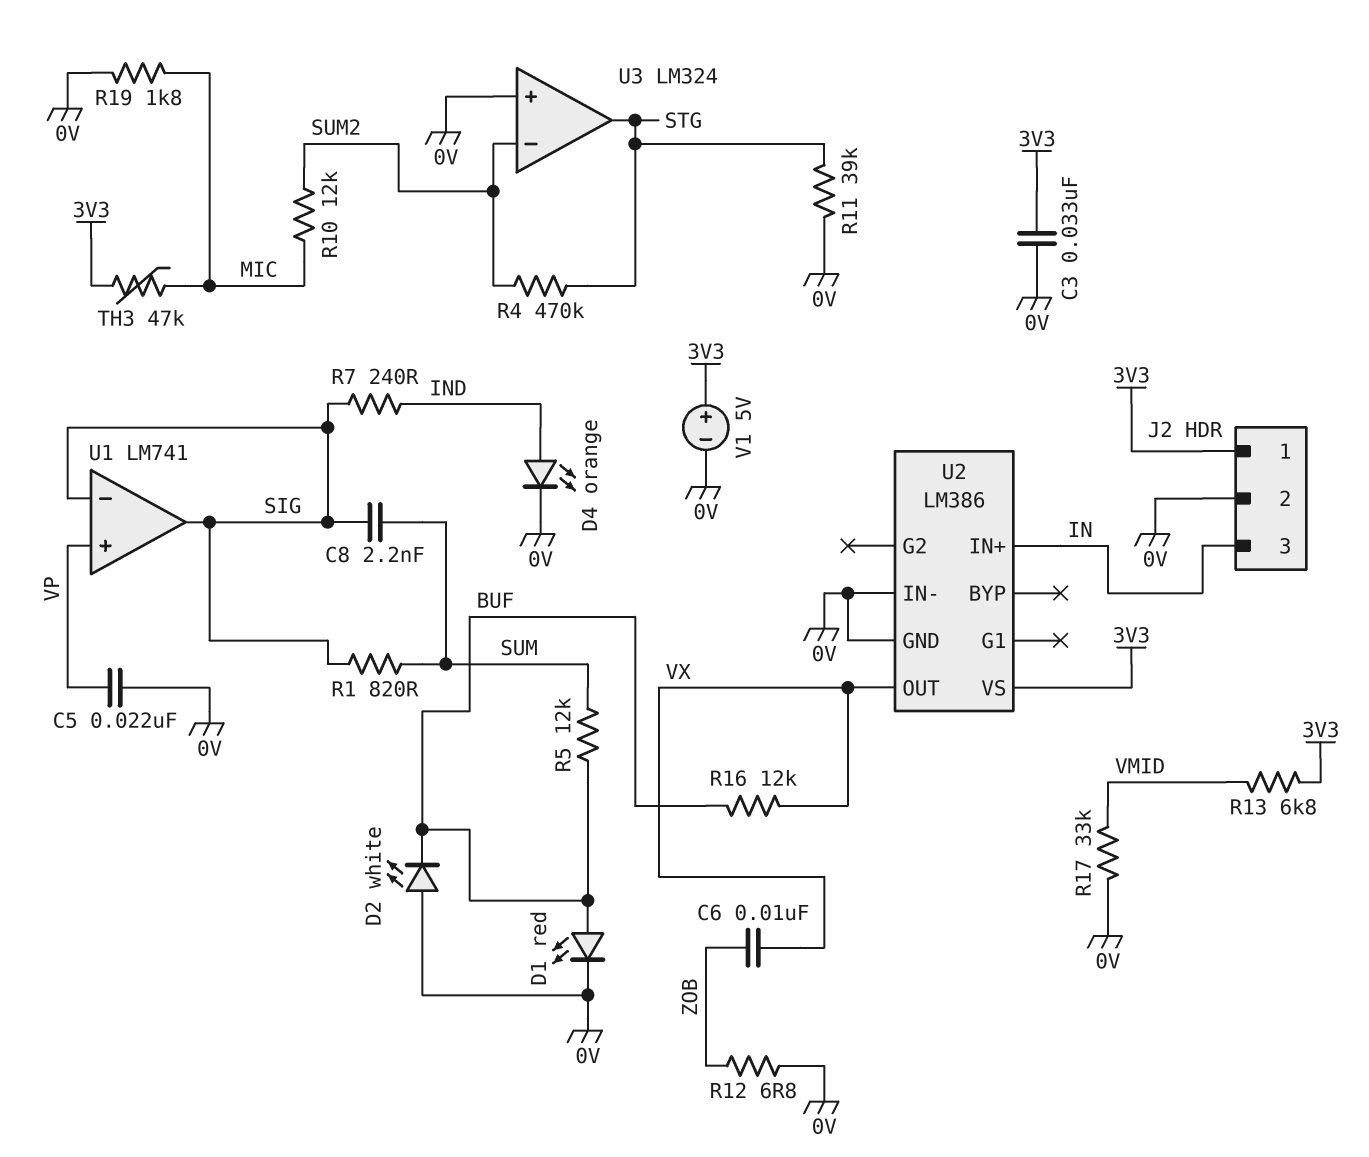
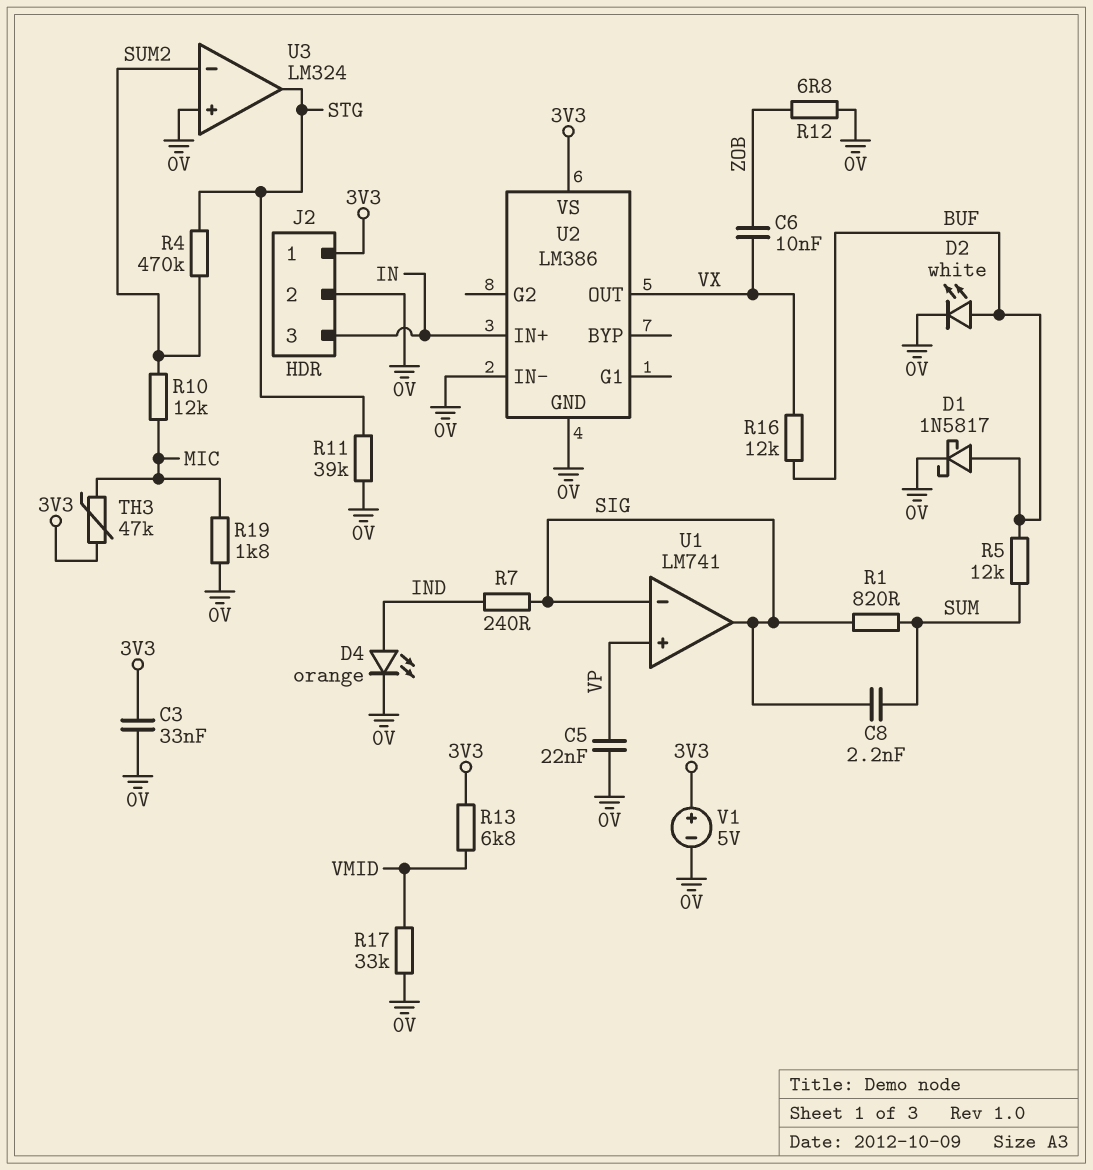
D1: LED red (A BUF, K 0V) -> schottky 1N5817 (A BUF, K 0V)
D2: LED white (A 0V, K BUF) -> LED white (A BUF, K 0V)

